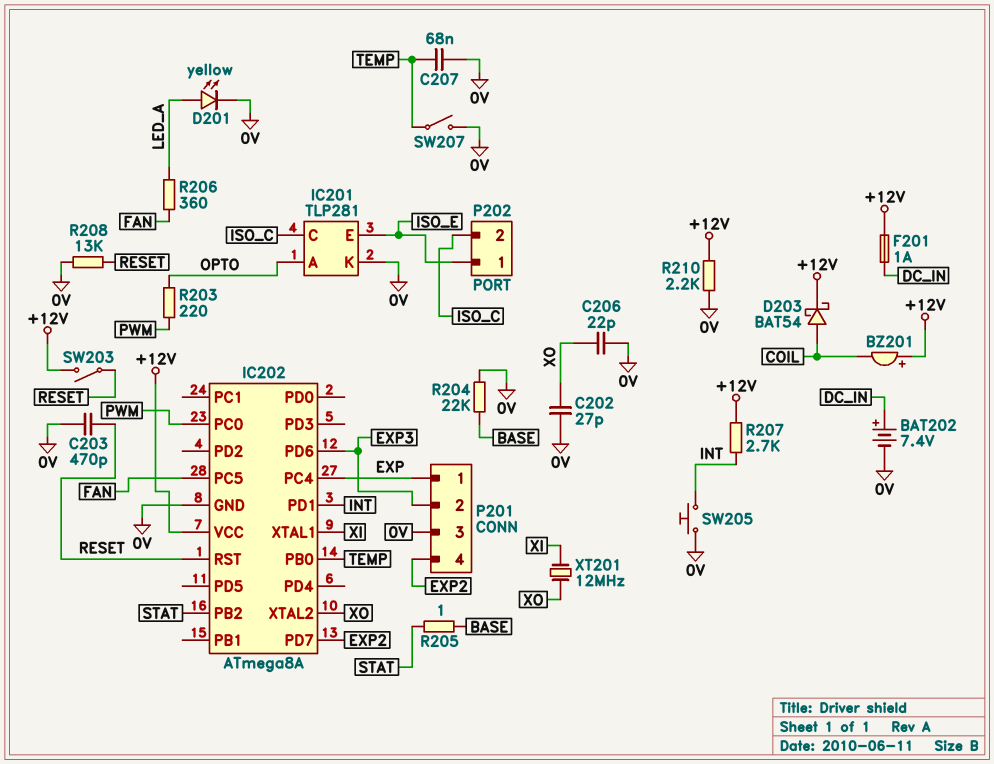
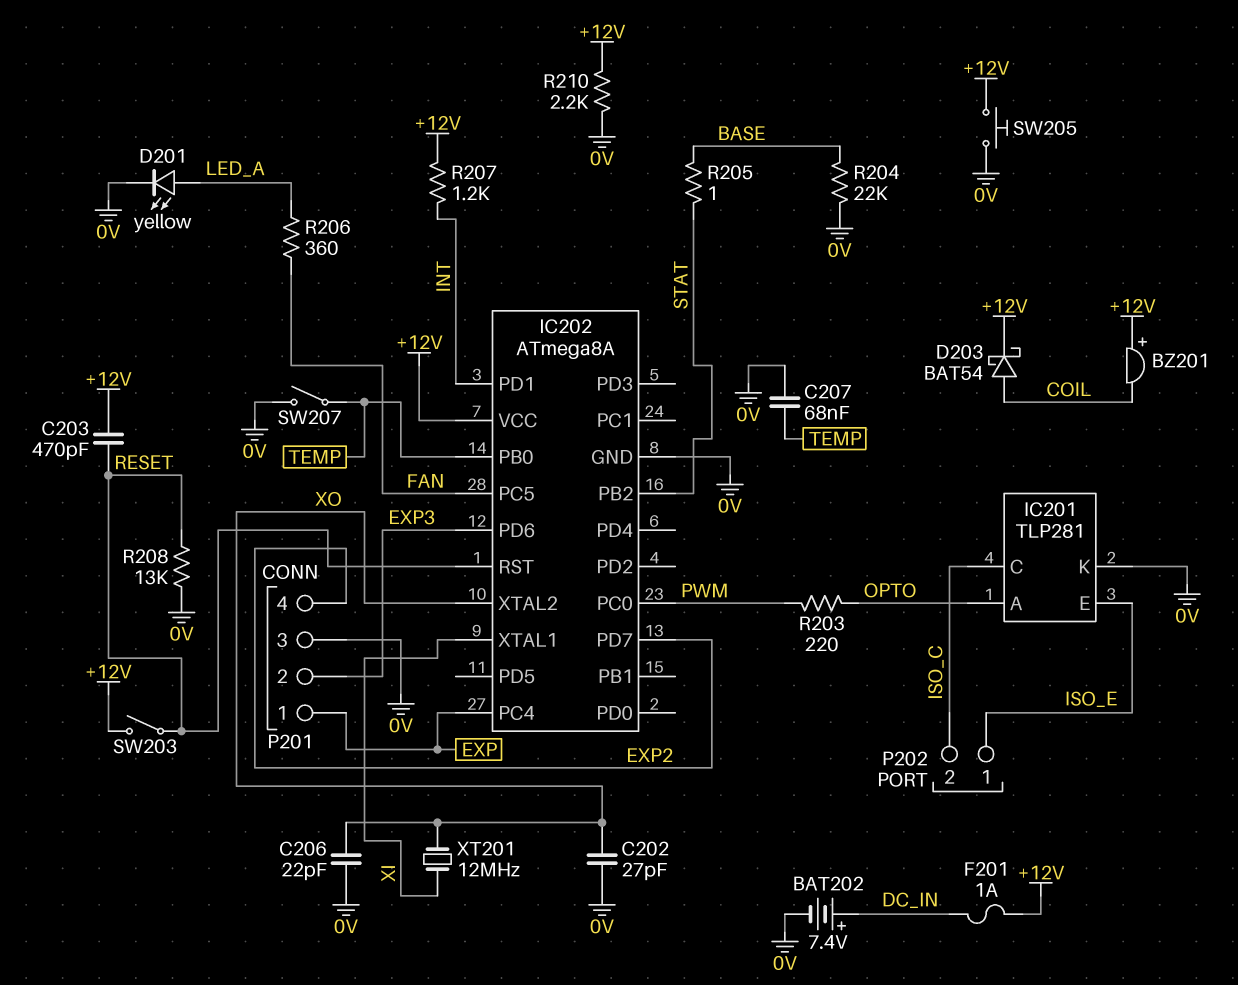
C203: 470pF (0V, RESET) -> 470pF (+12V, RESET)
R207: 2.7k (+12V, INT) -> 1.2k (+12V, INT)
SW205: button (0V, INT) -> button (+12V, 0V)

